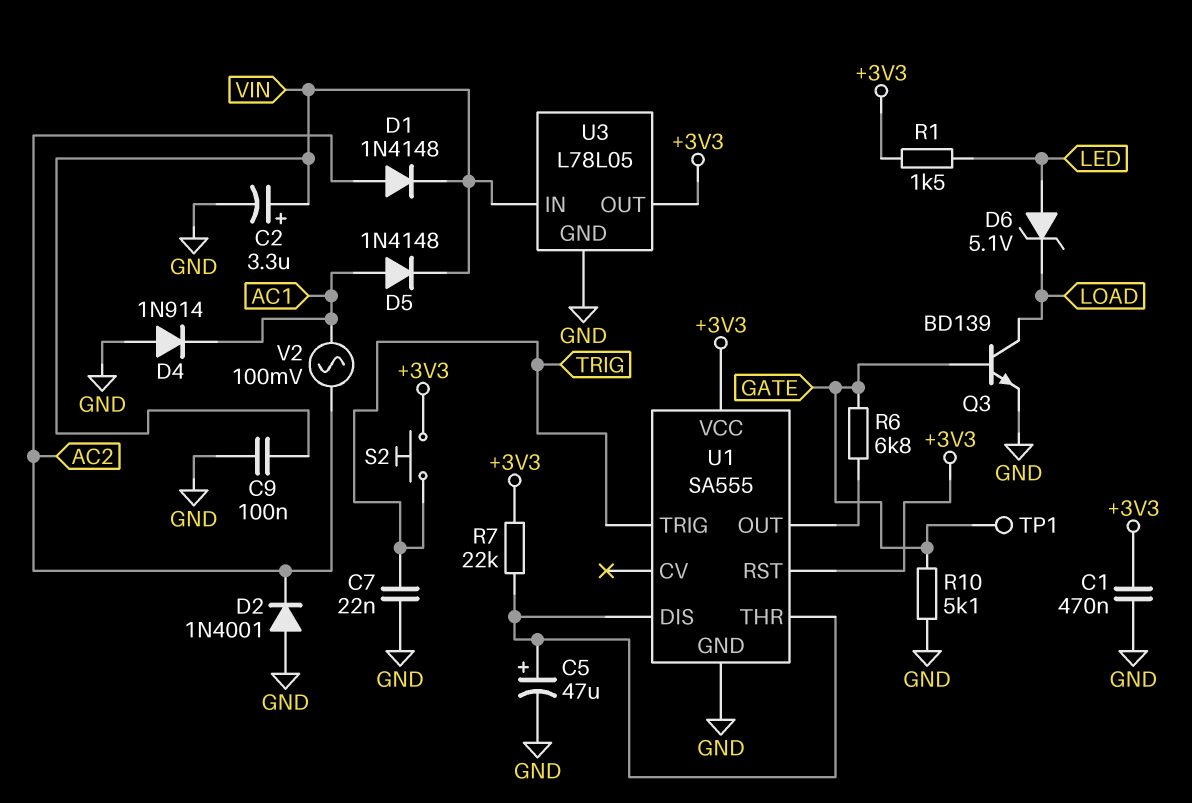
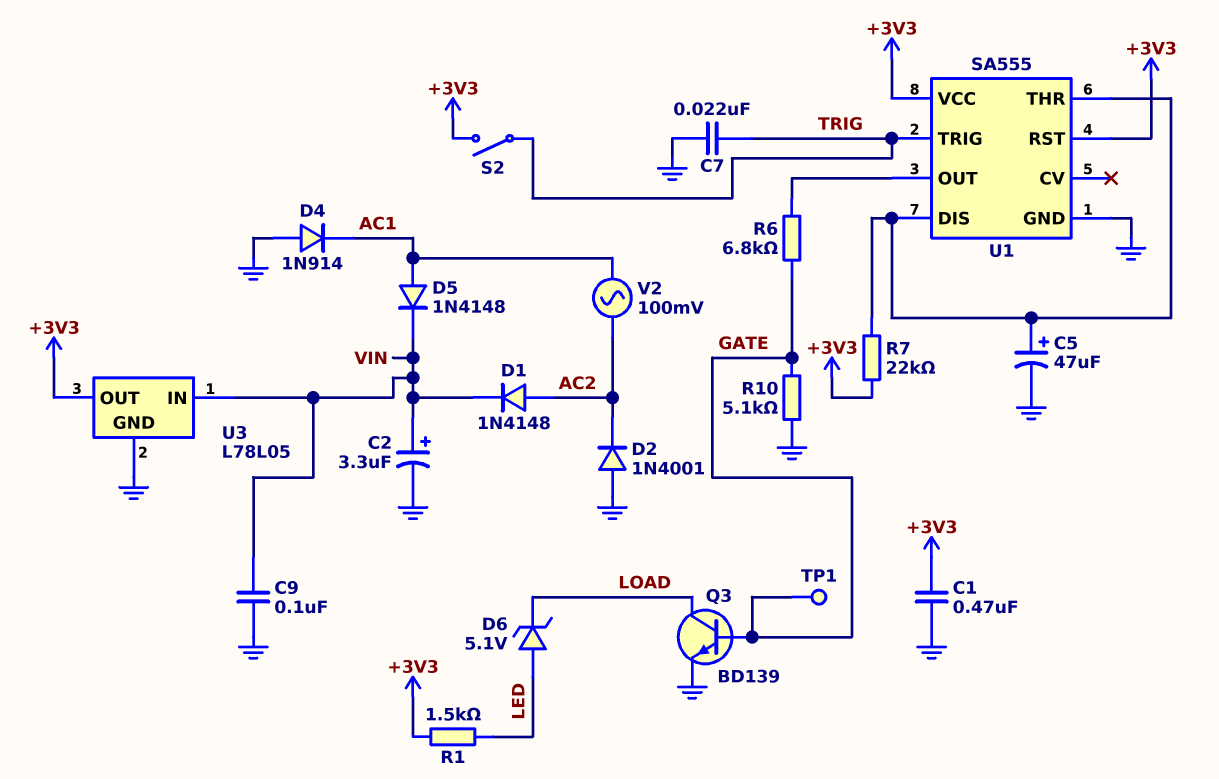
S2: button (+3V3, TRIG) -> switch (+3V3, TRIG)

